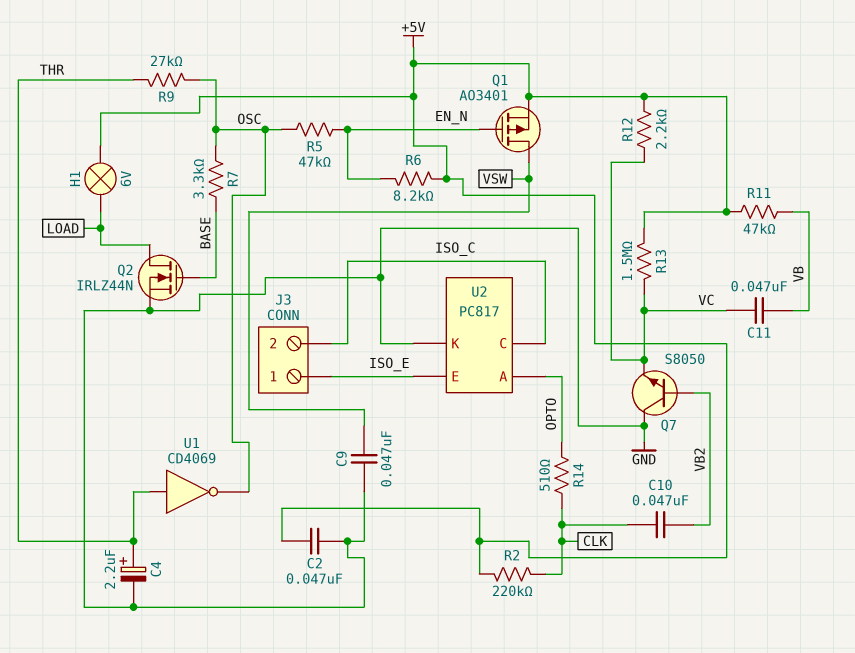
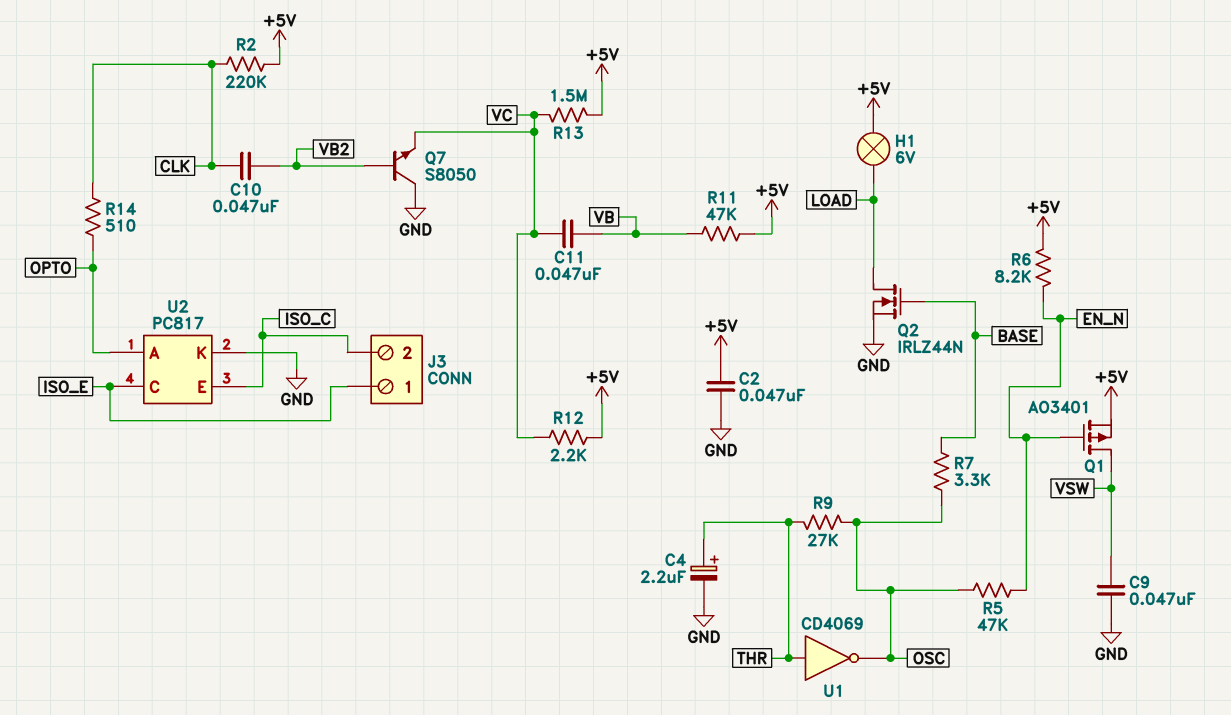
U2 pin C: ISO_C -> ISO_E
U2 pin E: ISO_E -> ISO_C

